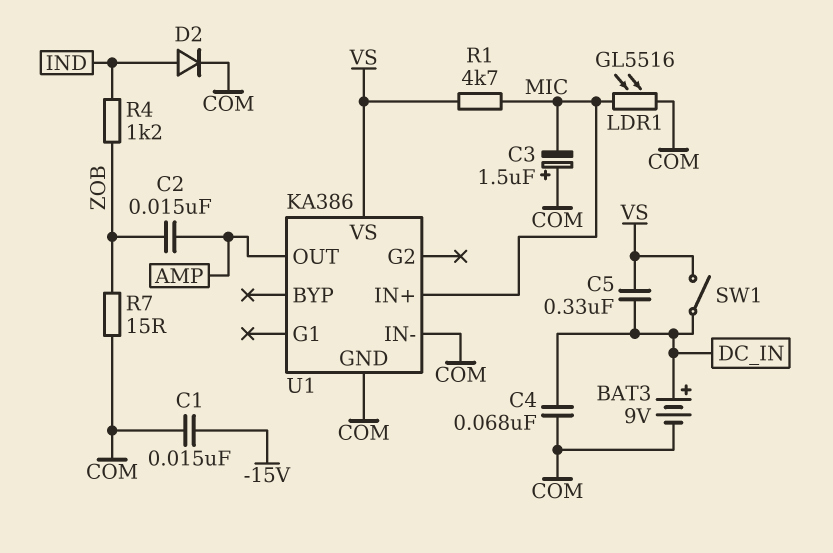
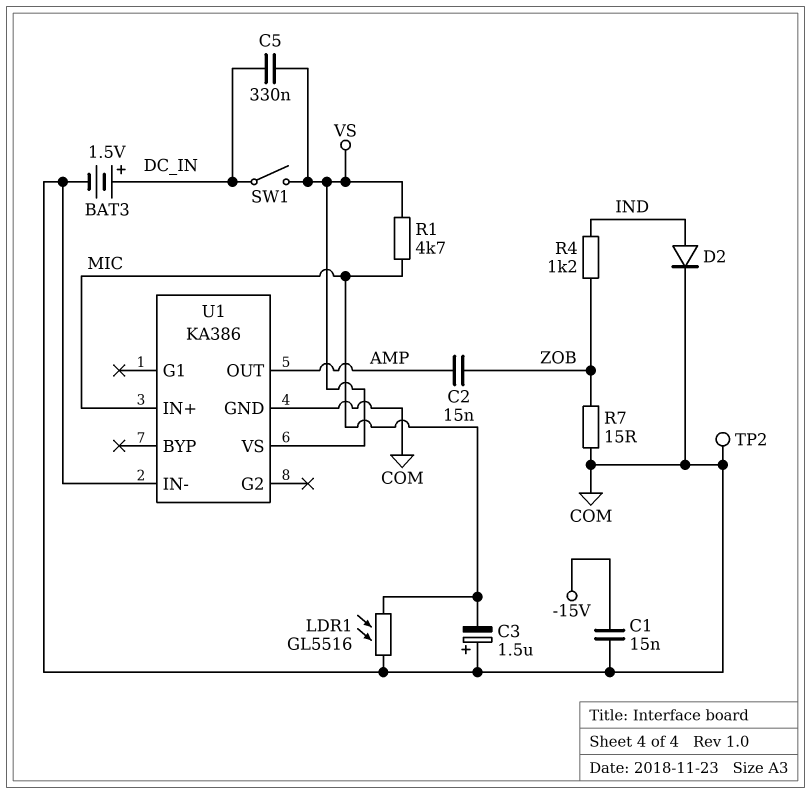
BAT3: 9V (plus DC_IN, minus COM) -> 1.5V (plus DC_IN, minus COM)
C4: 68nF (COM, DC_IN) -> none
TP2: none -> test point (COM)

